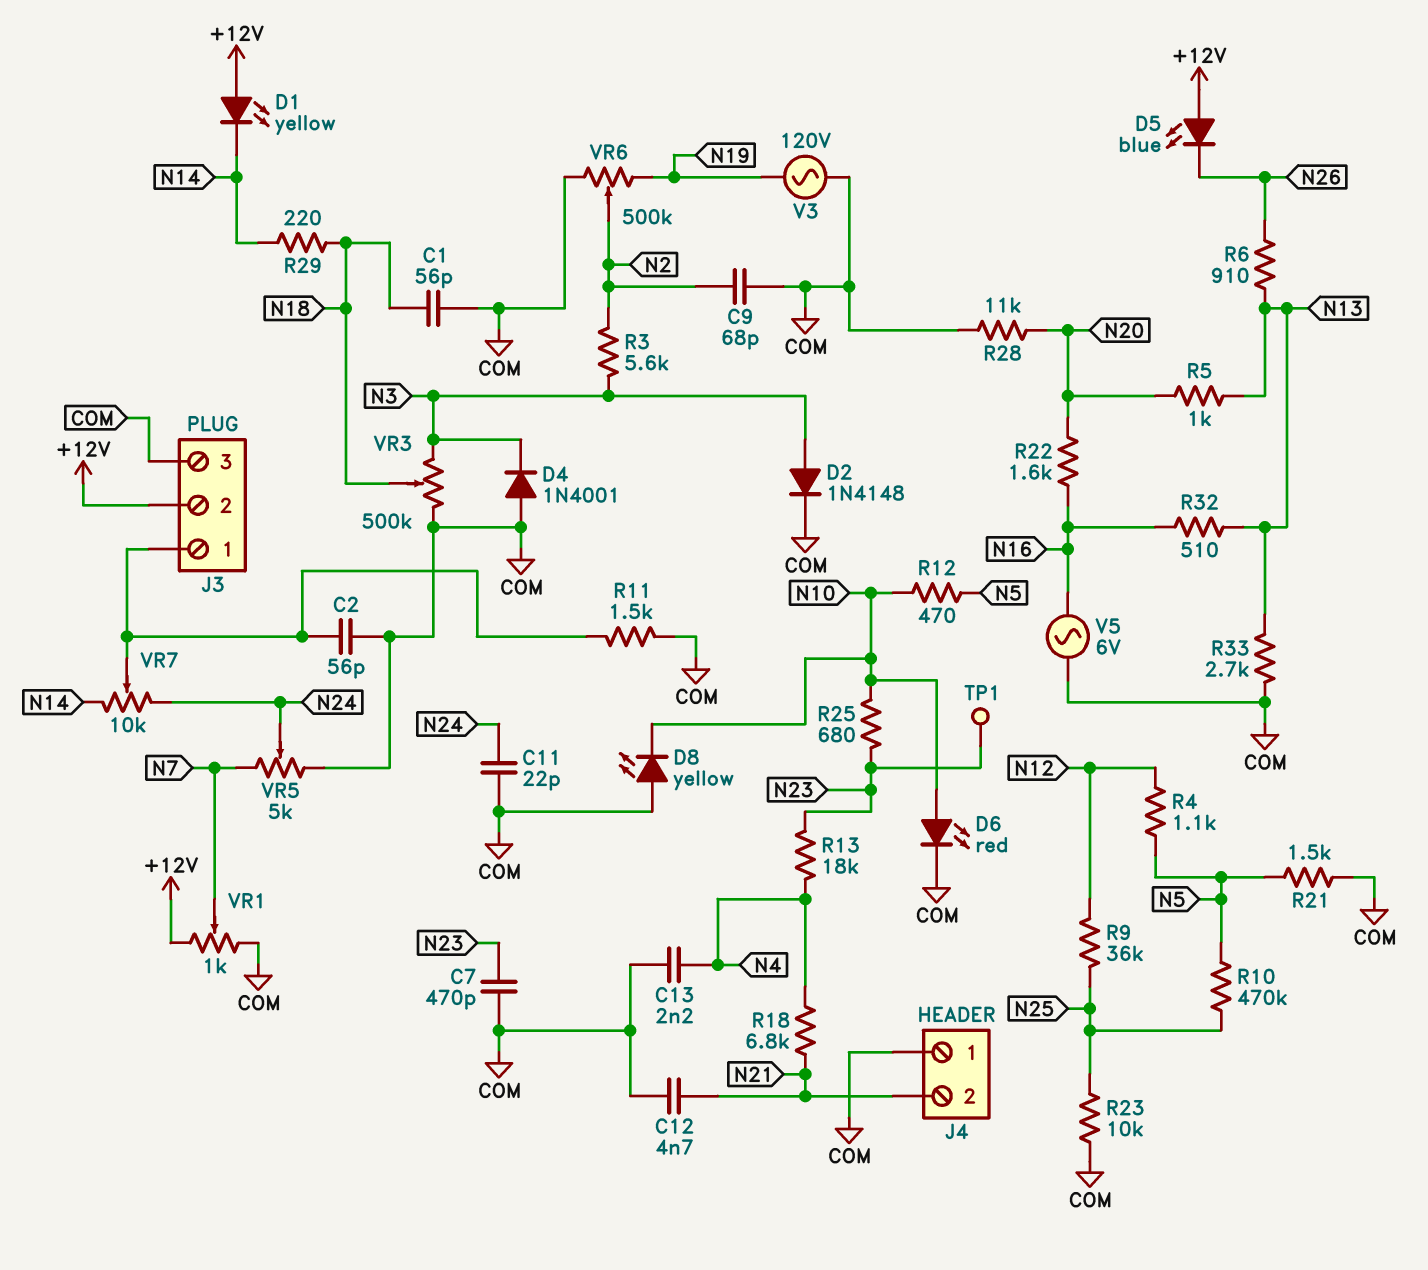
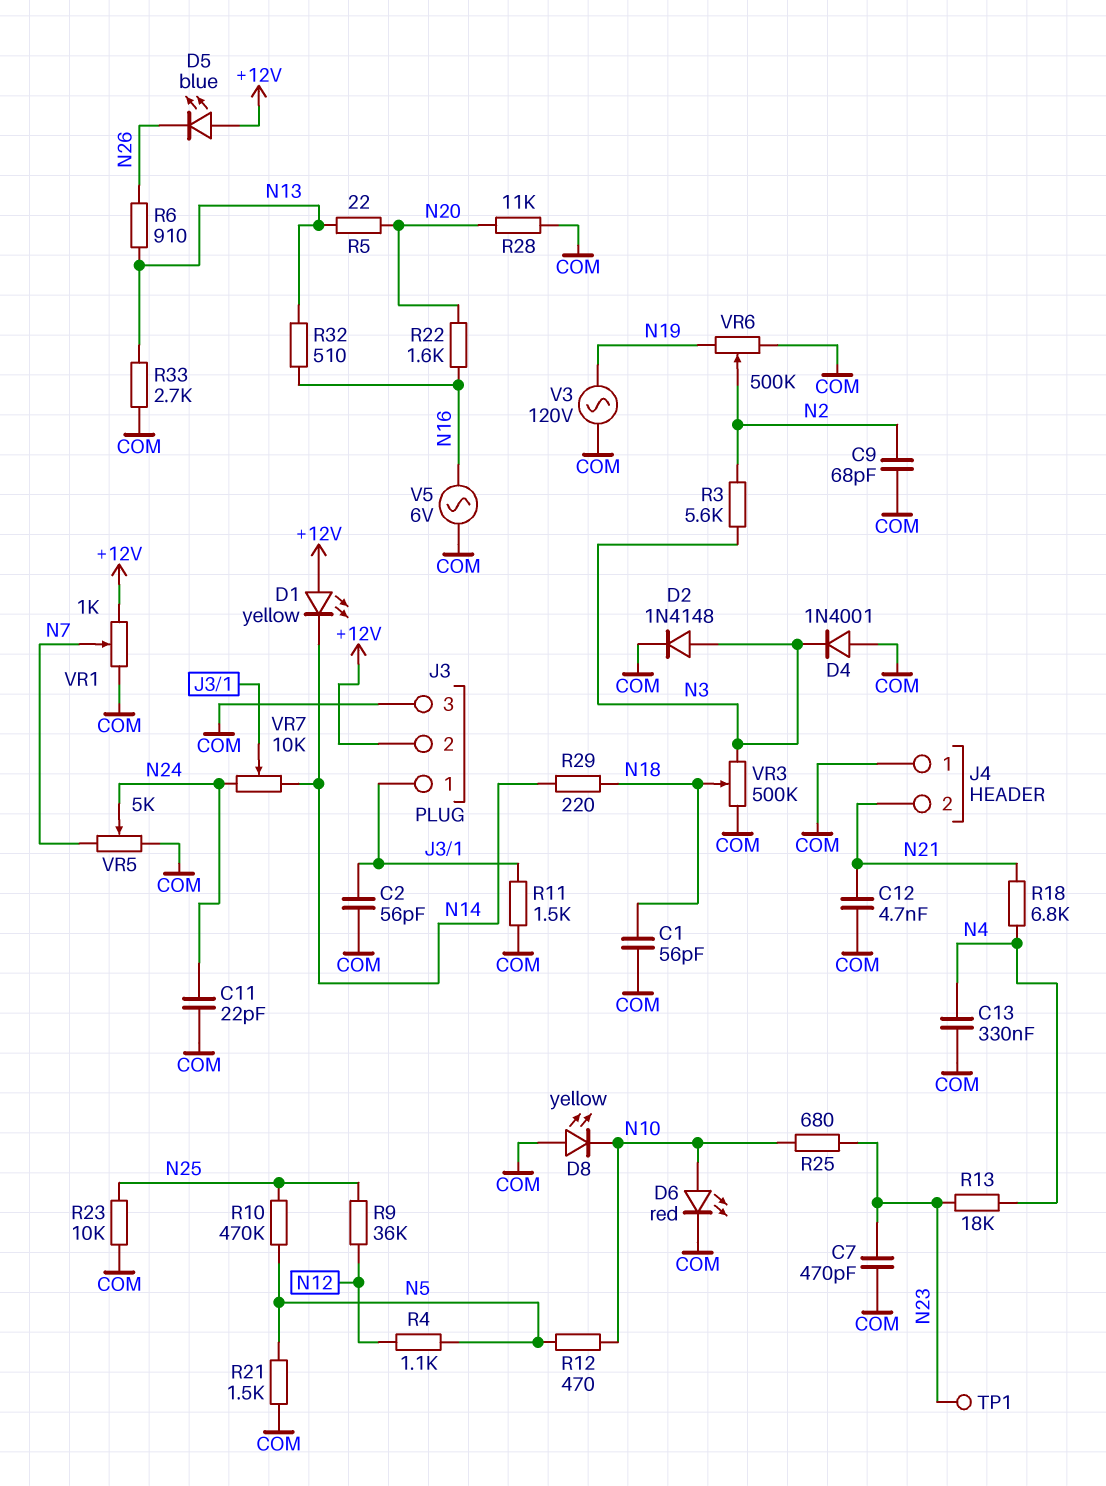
C13: 2.2nF (COM, N4) -> 330nF (COM, N4)
R5: 1k (N13, N20) -> 22 (N13, N20)

